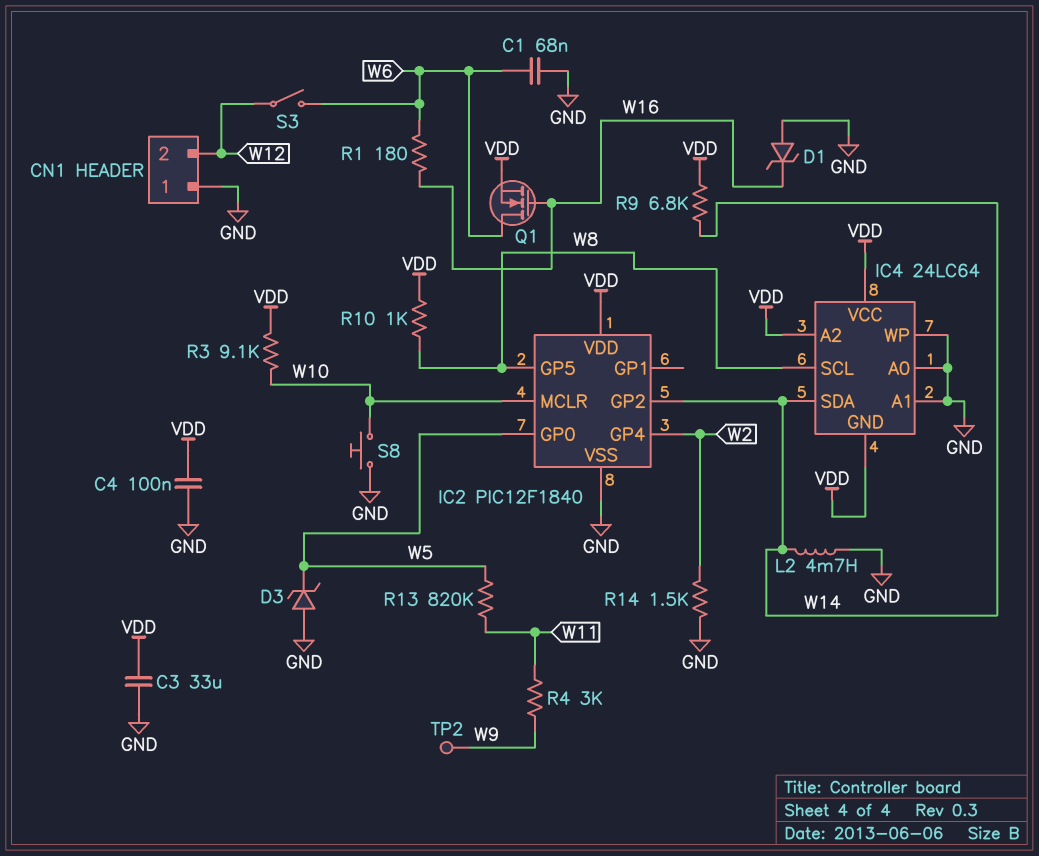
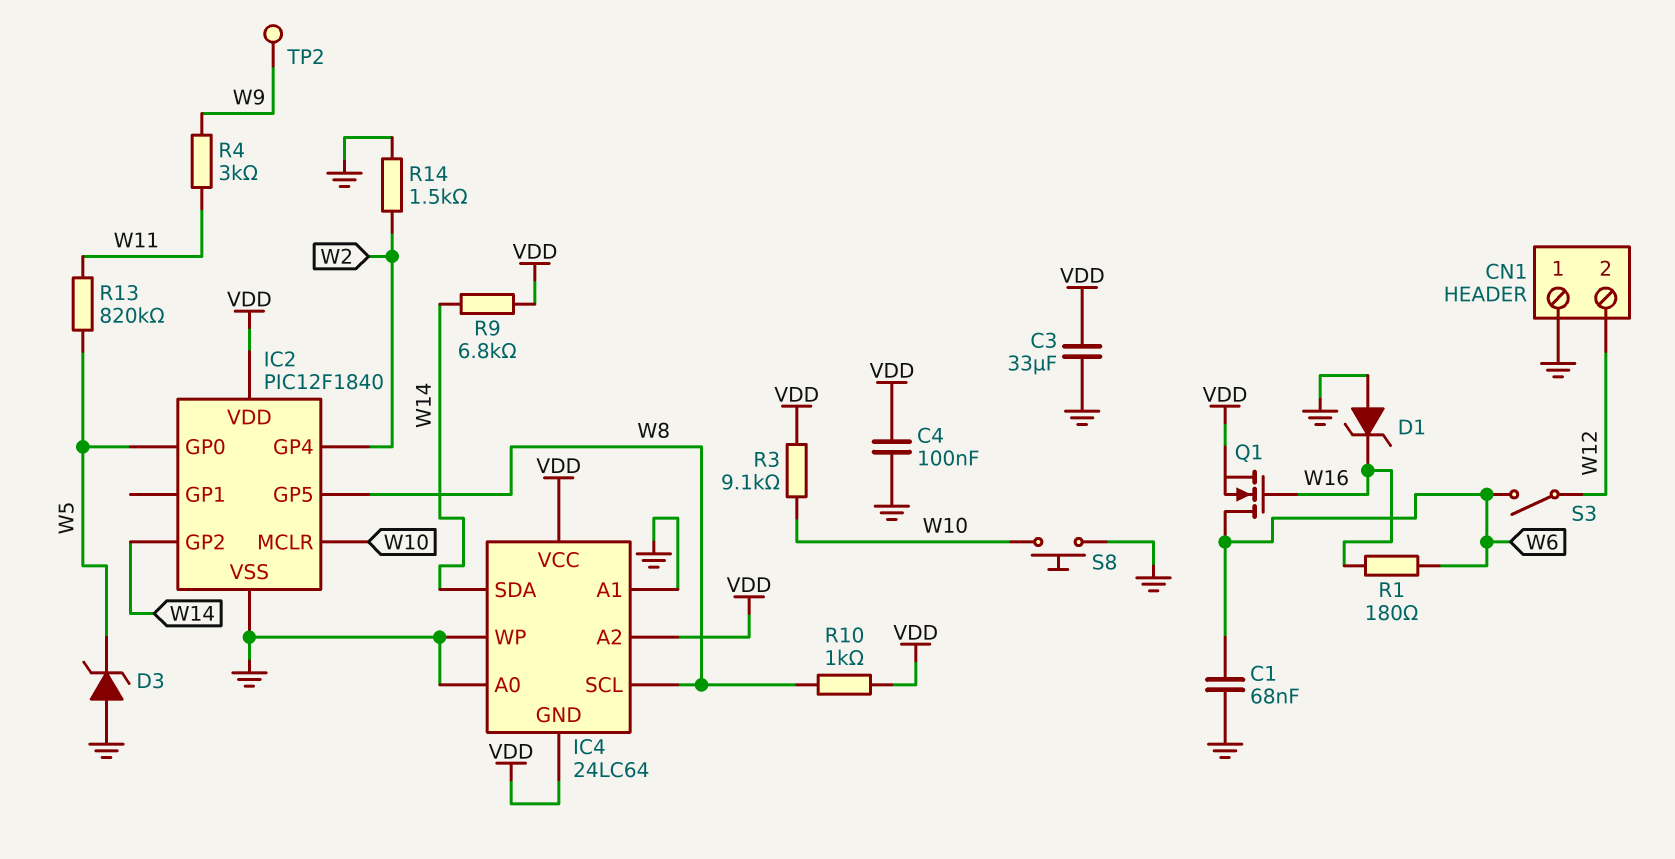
L2: 4.7mH (GND, W14) -> none

